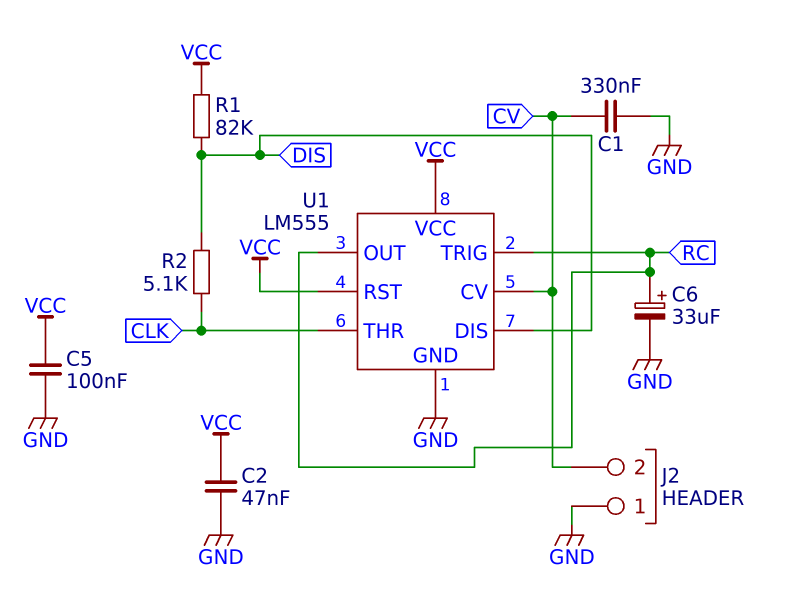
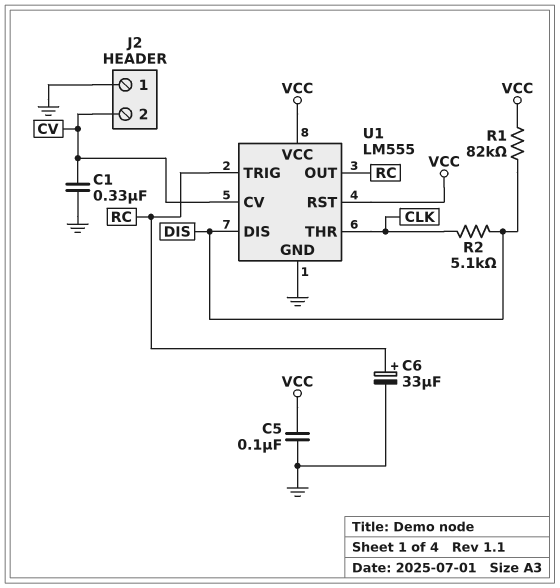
C2: 47nF (GND, VCC) -> none

